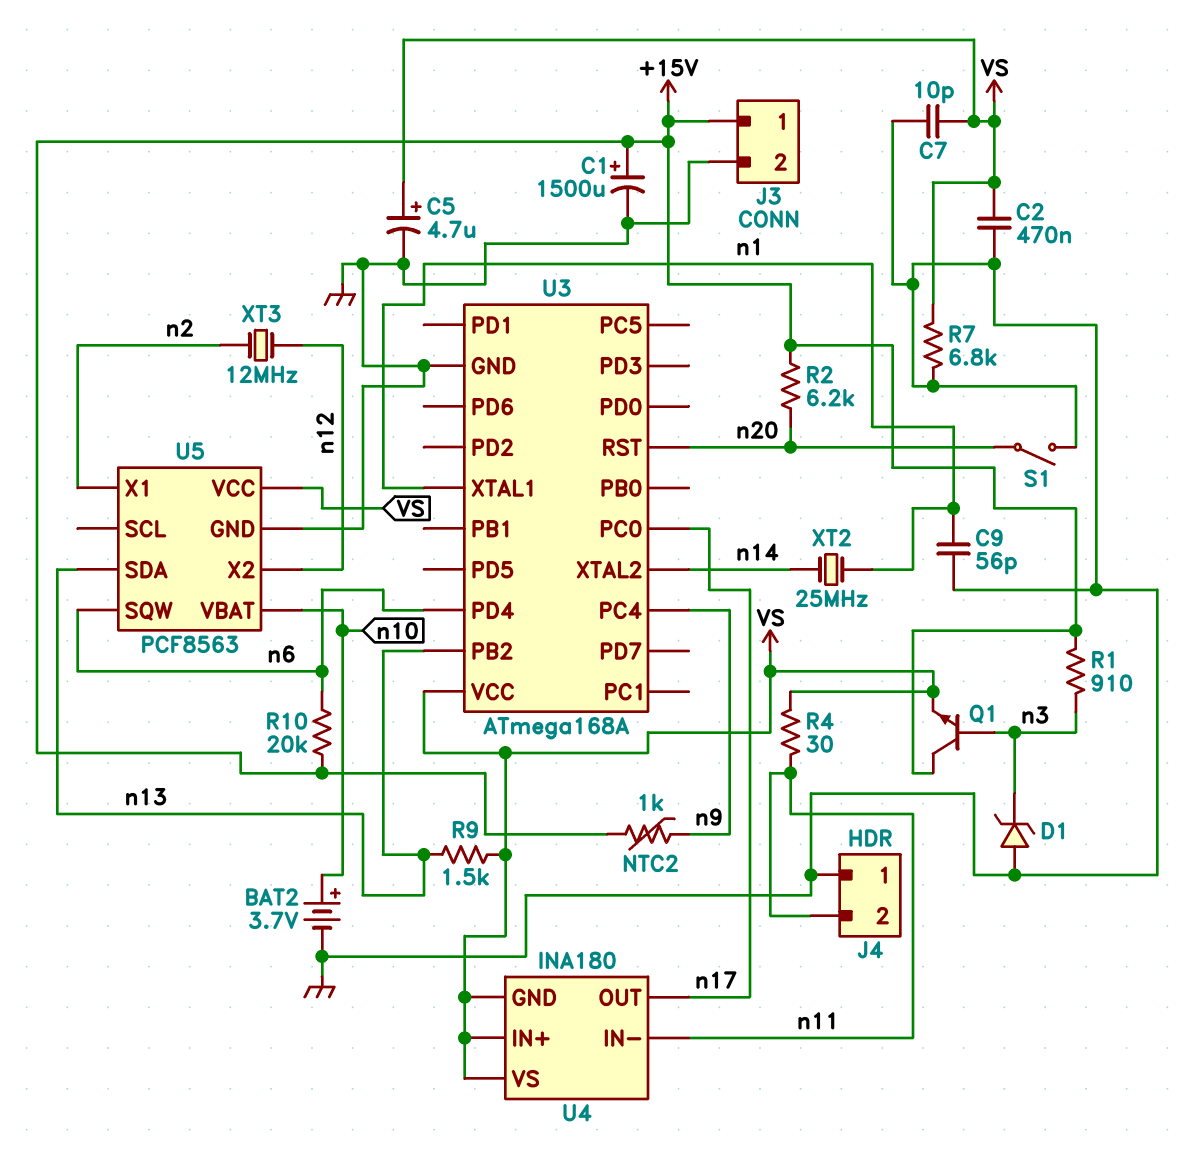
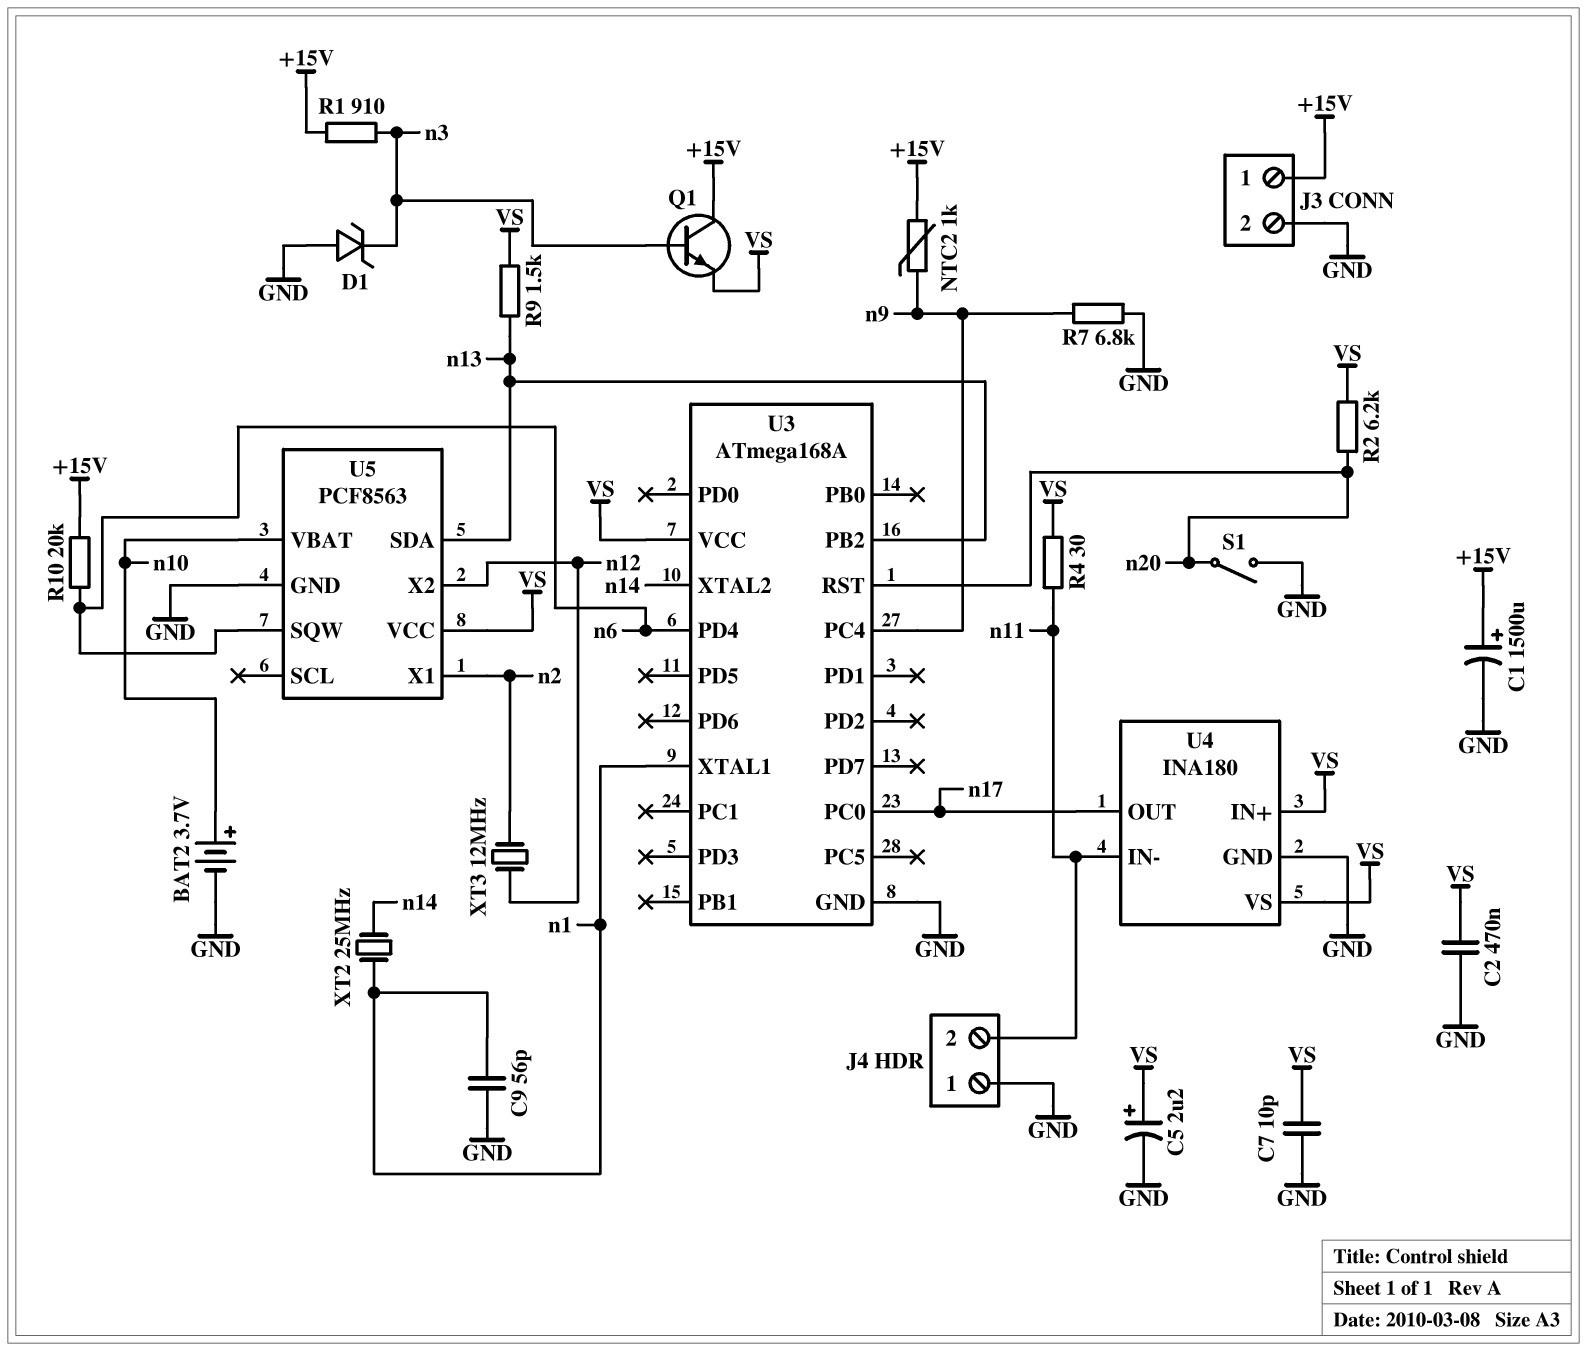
C5: 4.7uF (plus VS, minus GND) -> 2.2uF (plus VS, minus GND)
R2: 6.2k (+15V, n20) -> 6.2k (VS, n20)
R7: 6.8k (GND, VS) -> 6.8k (GND, n9)
U4 pin GND: VS -> GND

